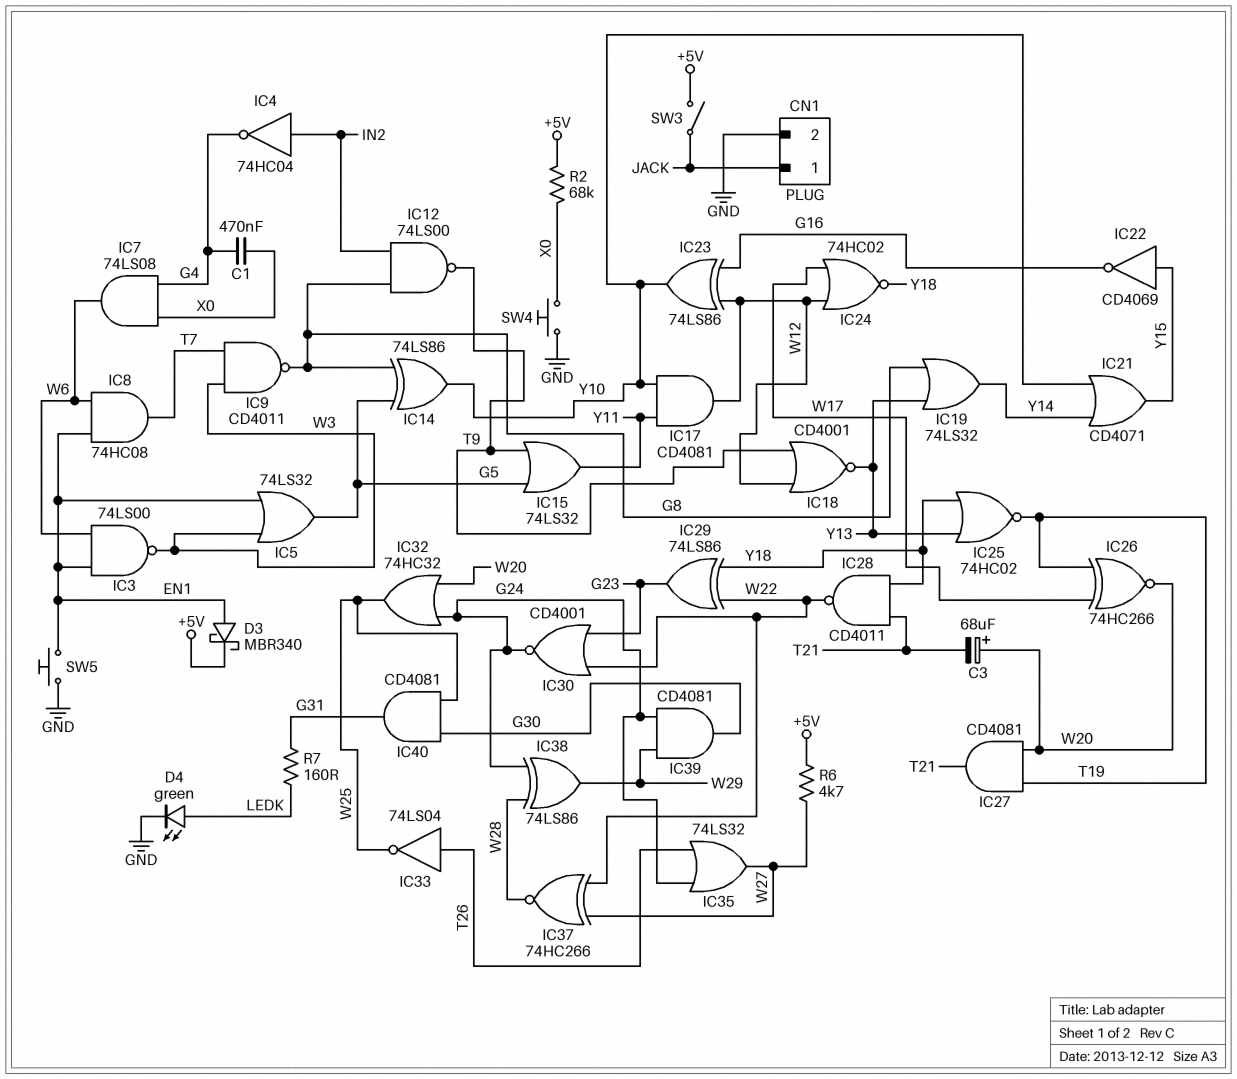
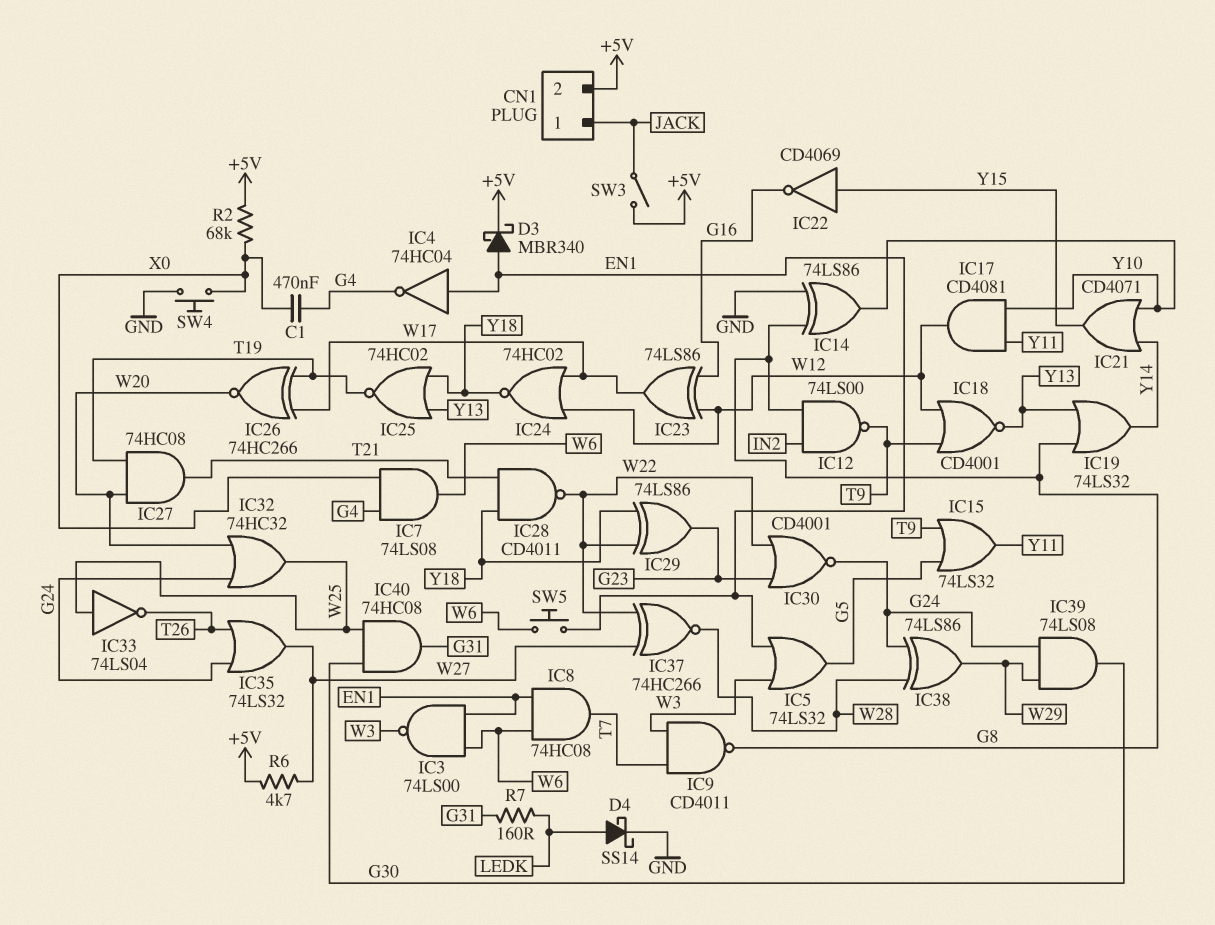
C3: 68uF (plus W20, minus T21) -> none
CN1 pin 2: GND -> +5V
D4: LED green (A LEDK, K GND) -> schottky SS14 (A LEDK, K GND)
IC4: NOT 74HC04 (in IN2, out G4) -> NOT 74HC04 (in EN1, out G4)
IC14: XOR 74LS86 (in G5, in G8, out Y10) -> XOR 74LS86 (in G8, in GND, out Y10)
IC23: XOR 74LS86 (in G16, in W12, out Y10) -> XOR 74LS86 (in G16, in W12, out W17)
IC27: AND CD4081 (in T19, in W20, out T21) -> AND 74HC08 (in T19, in W20, out T21)
IC33: NOT 74LS04 (in T26, out W25) -> NOT 74LS04 (in W25, out T26)
IC39: AND CD4081 (in G24, in W29, out G30) -> AND 74LS08 (in G24, in W29, out G30)
IC40: AND CD4081 (in G30, in W25, out G31) -> AND 74HC08 (in G30, in W25, out G31)
SW5: button (EN1, GND) -> button (EN1, W6)

